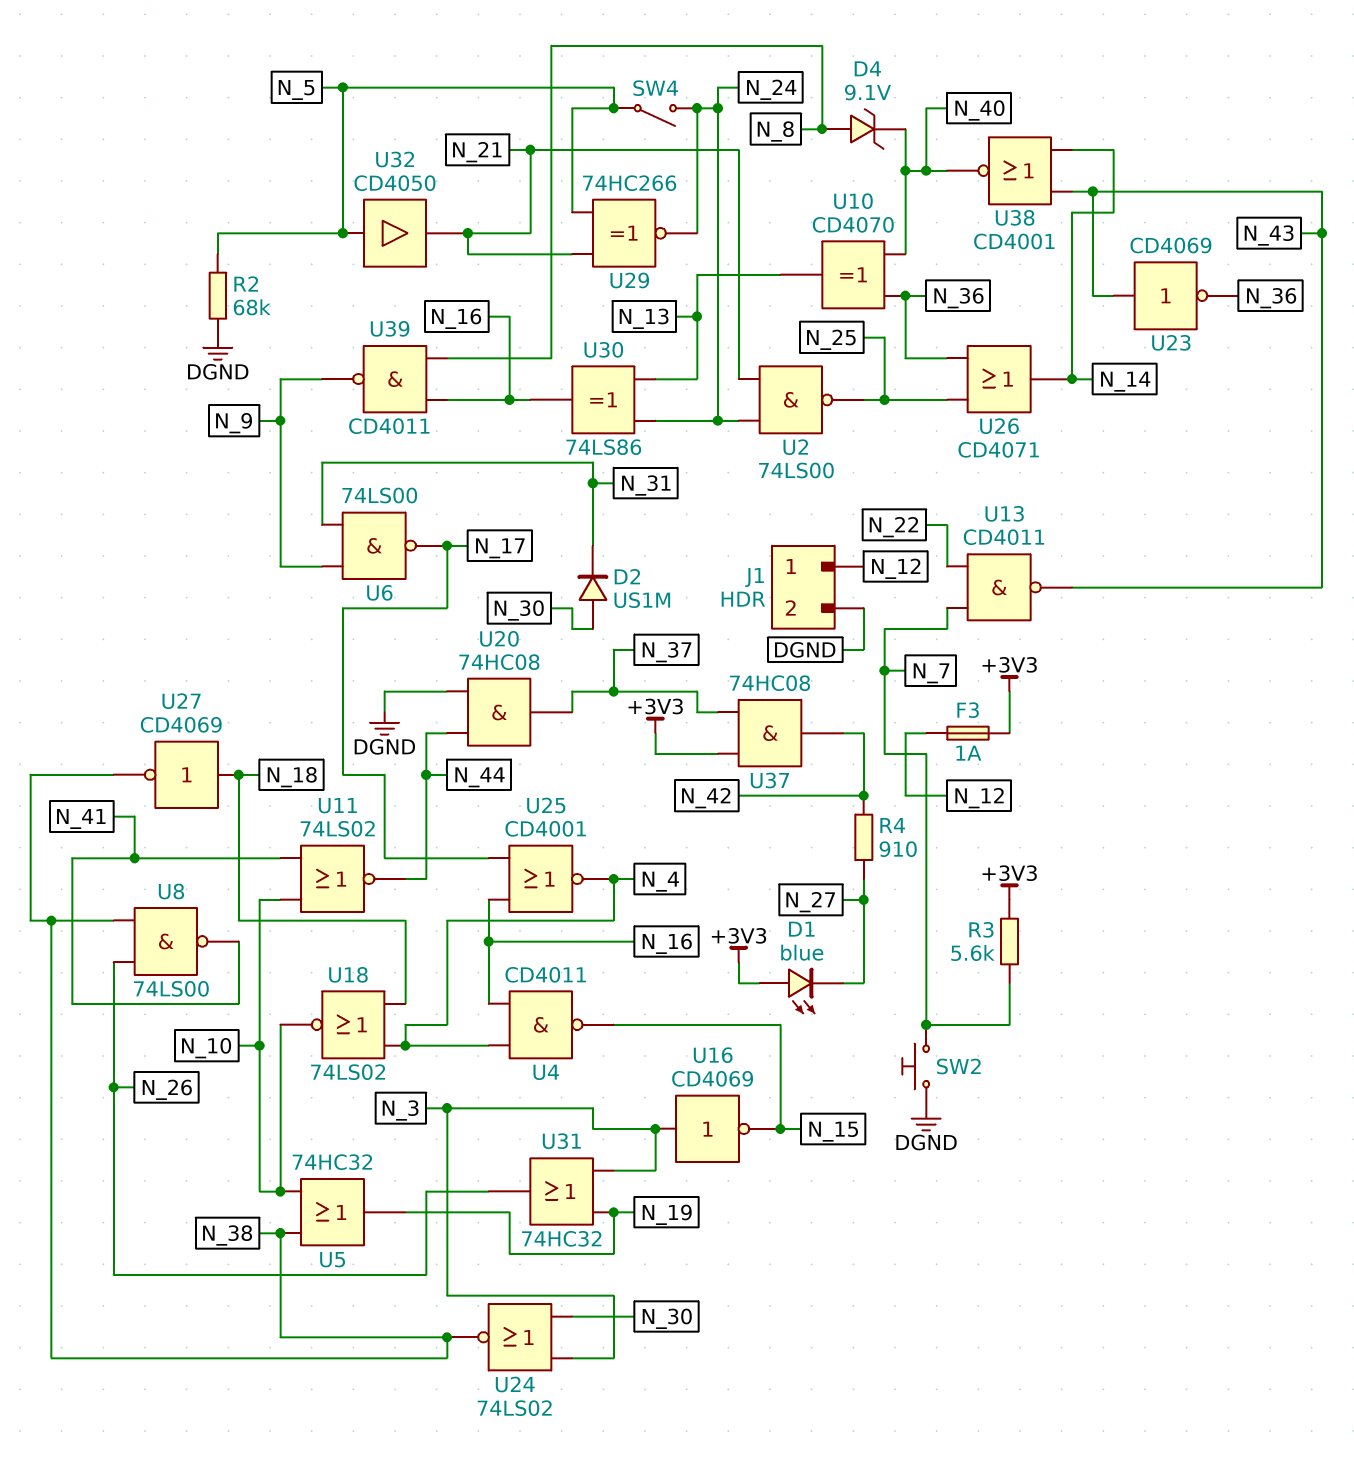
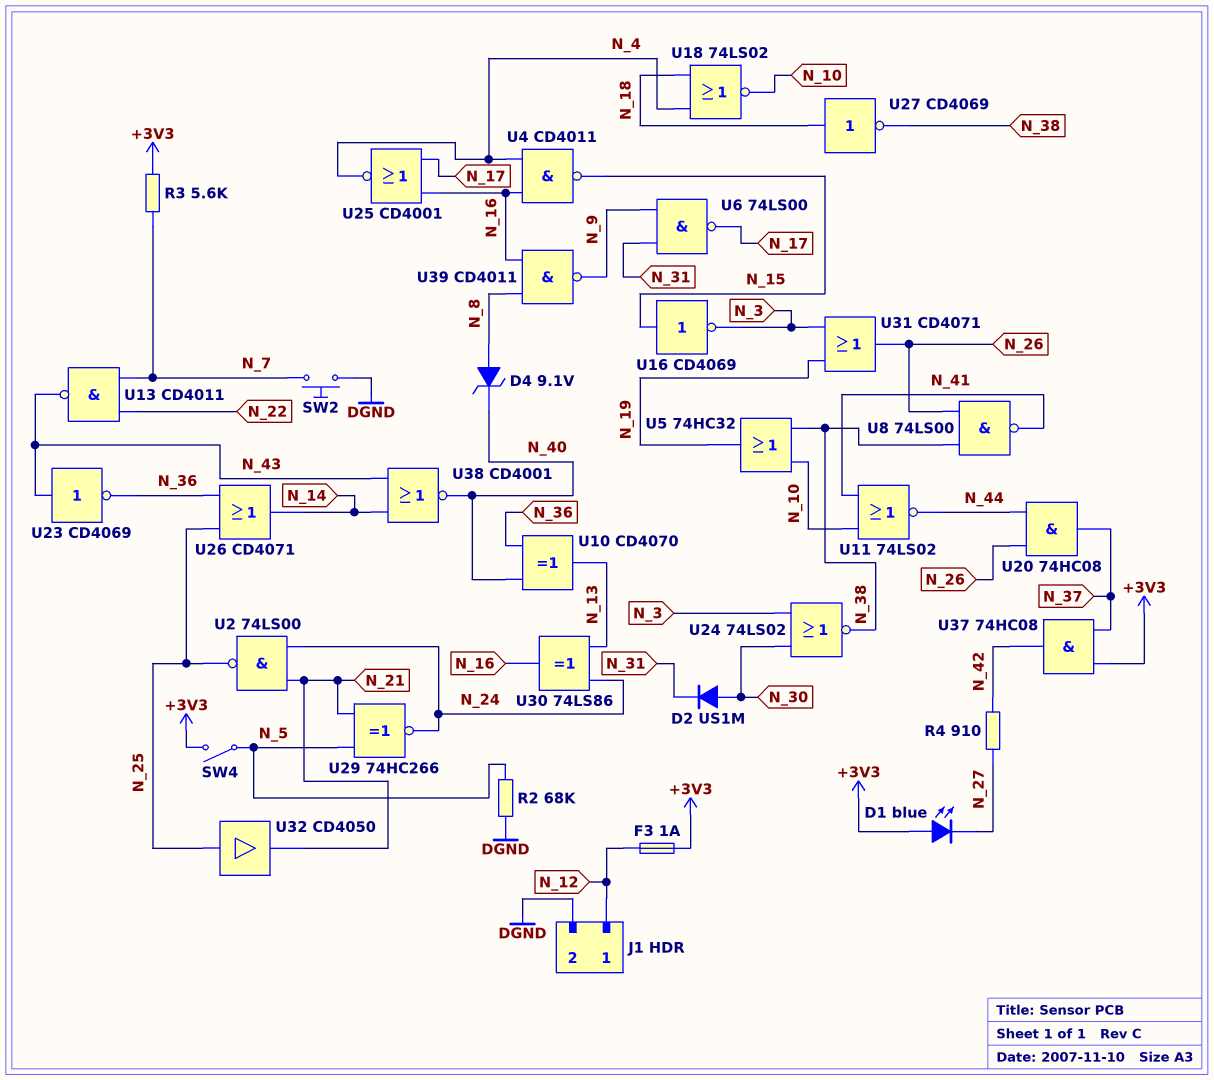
SW4: switch (N_5, N_24) -> switch (+3V3, N_5)
U16: NOT CD4069 (in N_3, out N_15) -> NOT CD4069 (in N_15, out N_3)
U20: AND 74HC08 (in DGND, in N_44, out N_37) -> AND 74HC08 (in N_26, in N_44, out N_37)
U31: OR 74HC32 (in N_3, in N_19, out N_26) -> OR CD4071 (in N_3, in N_19, out N_26)
U32: buffer CD4050 (in N_5, out N_21) -> buffer CD4050 (in N_25, out N_21)

